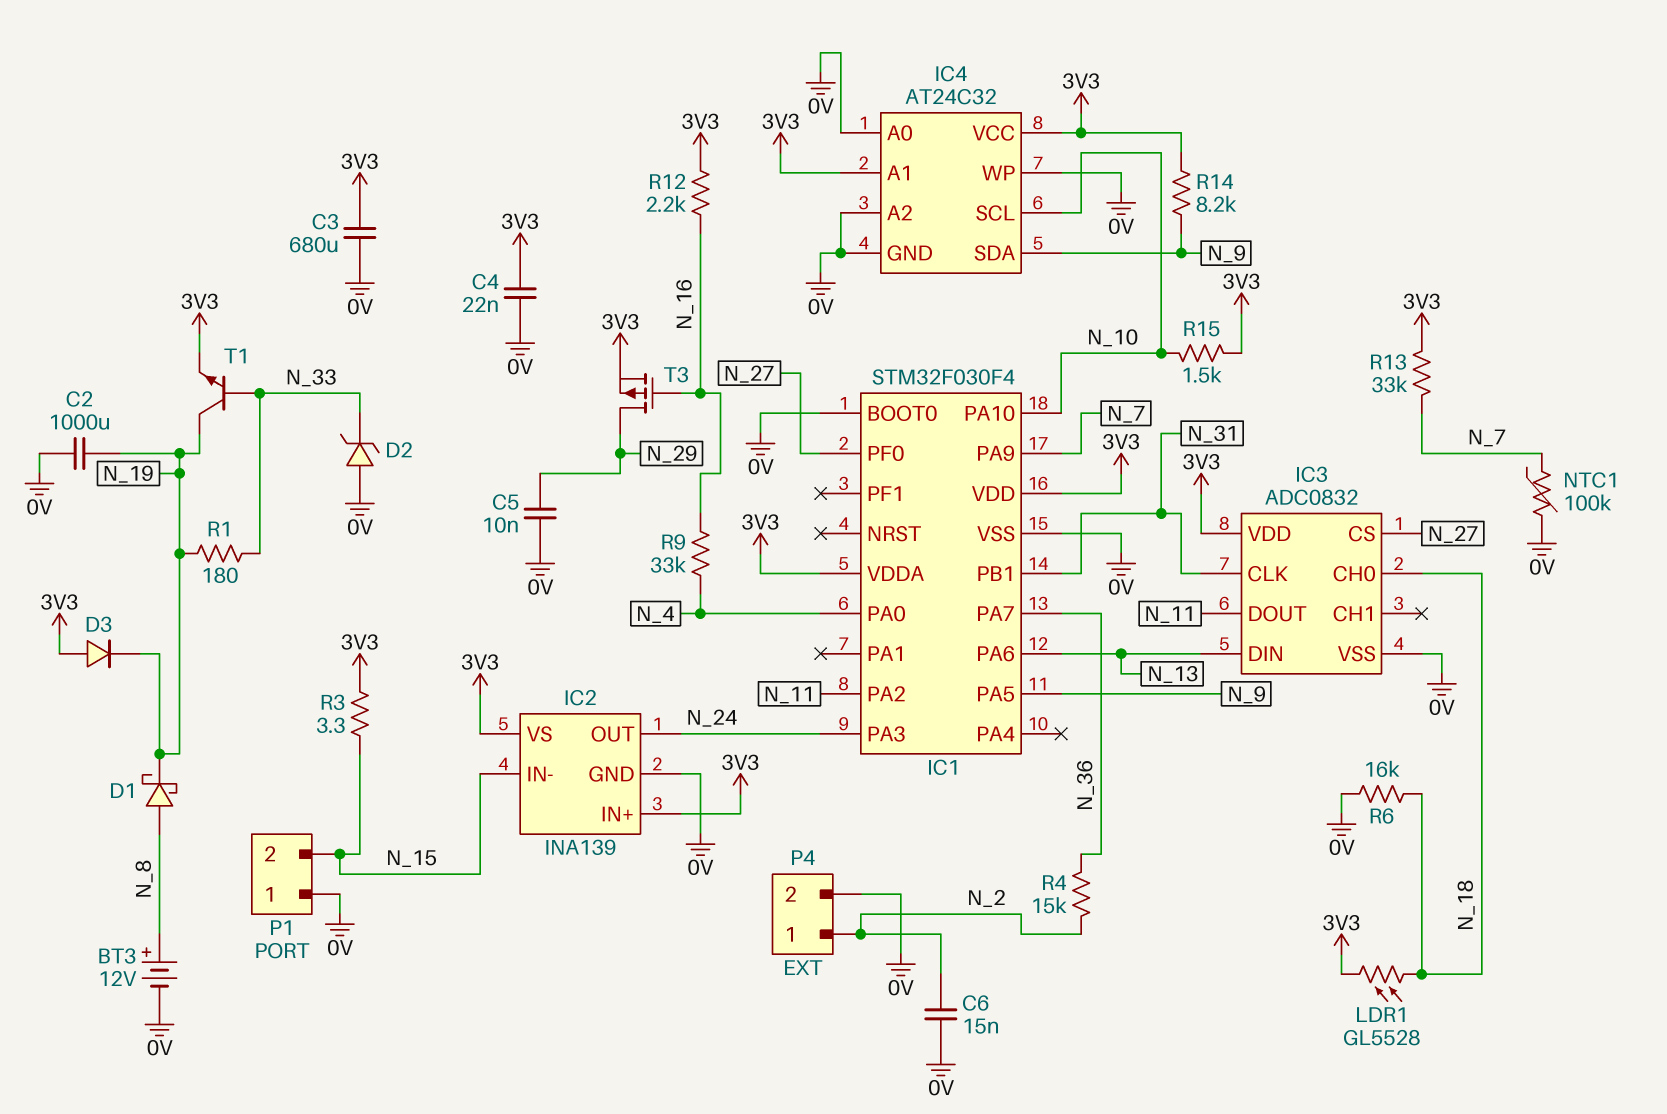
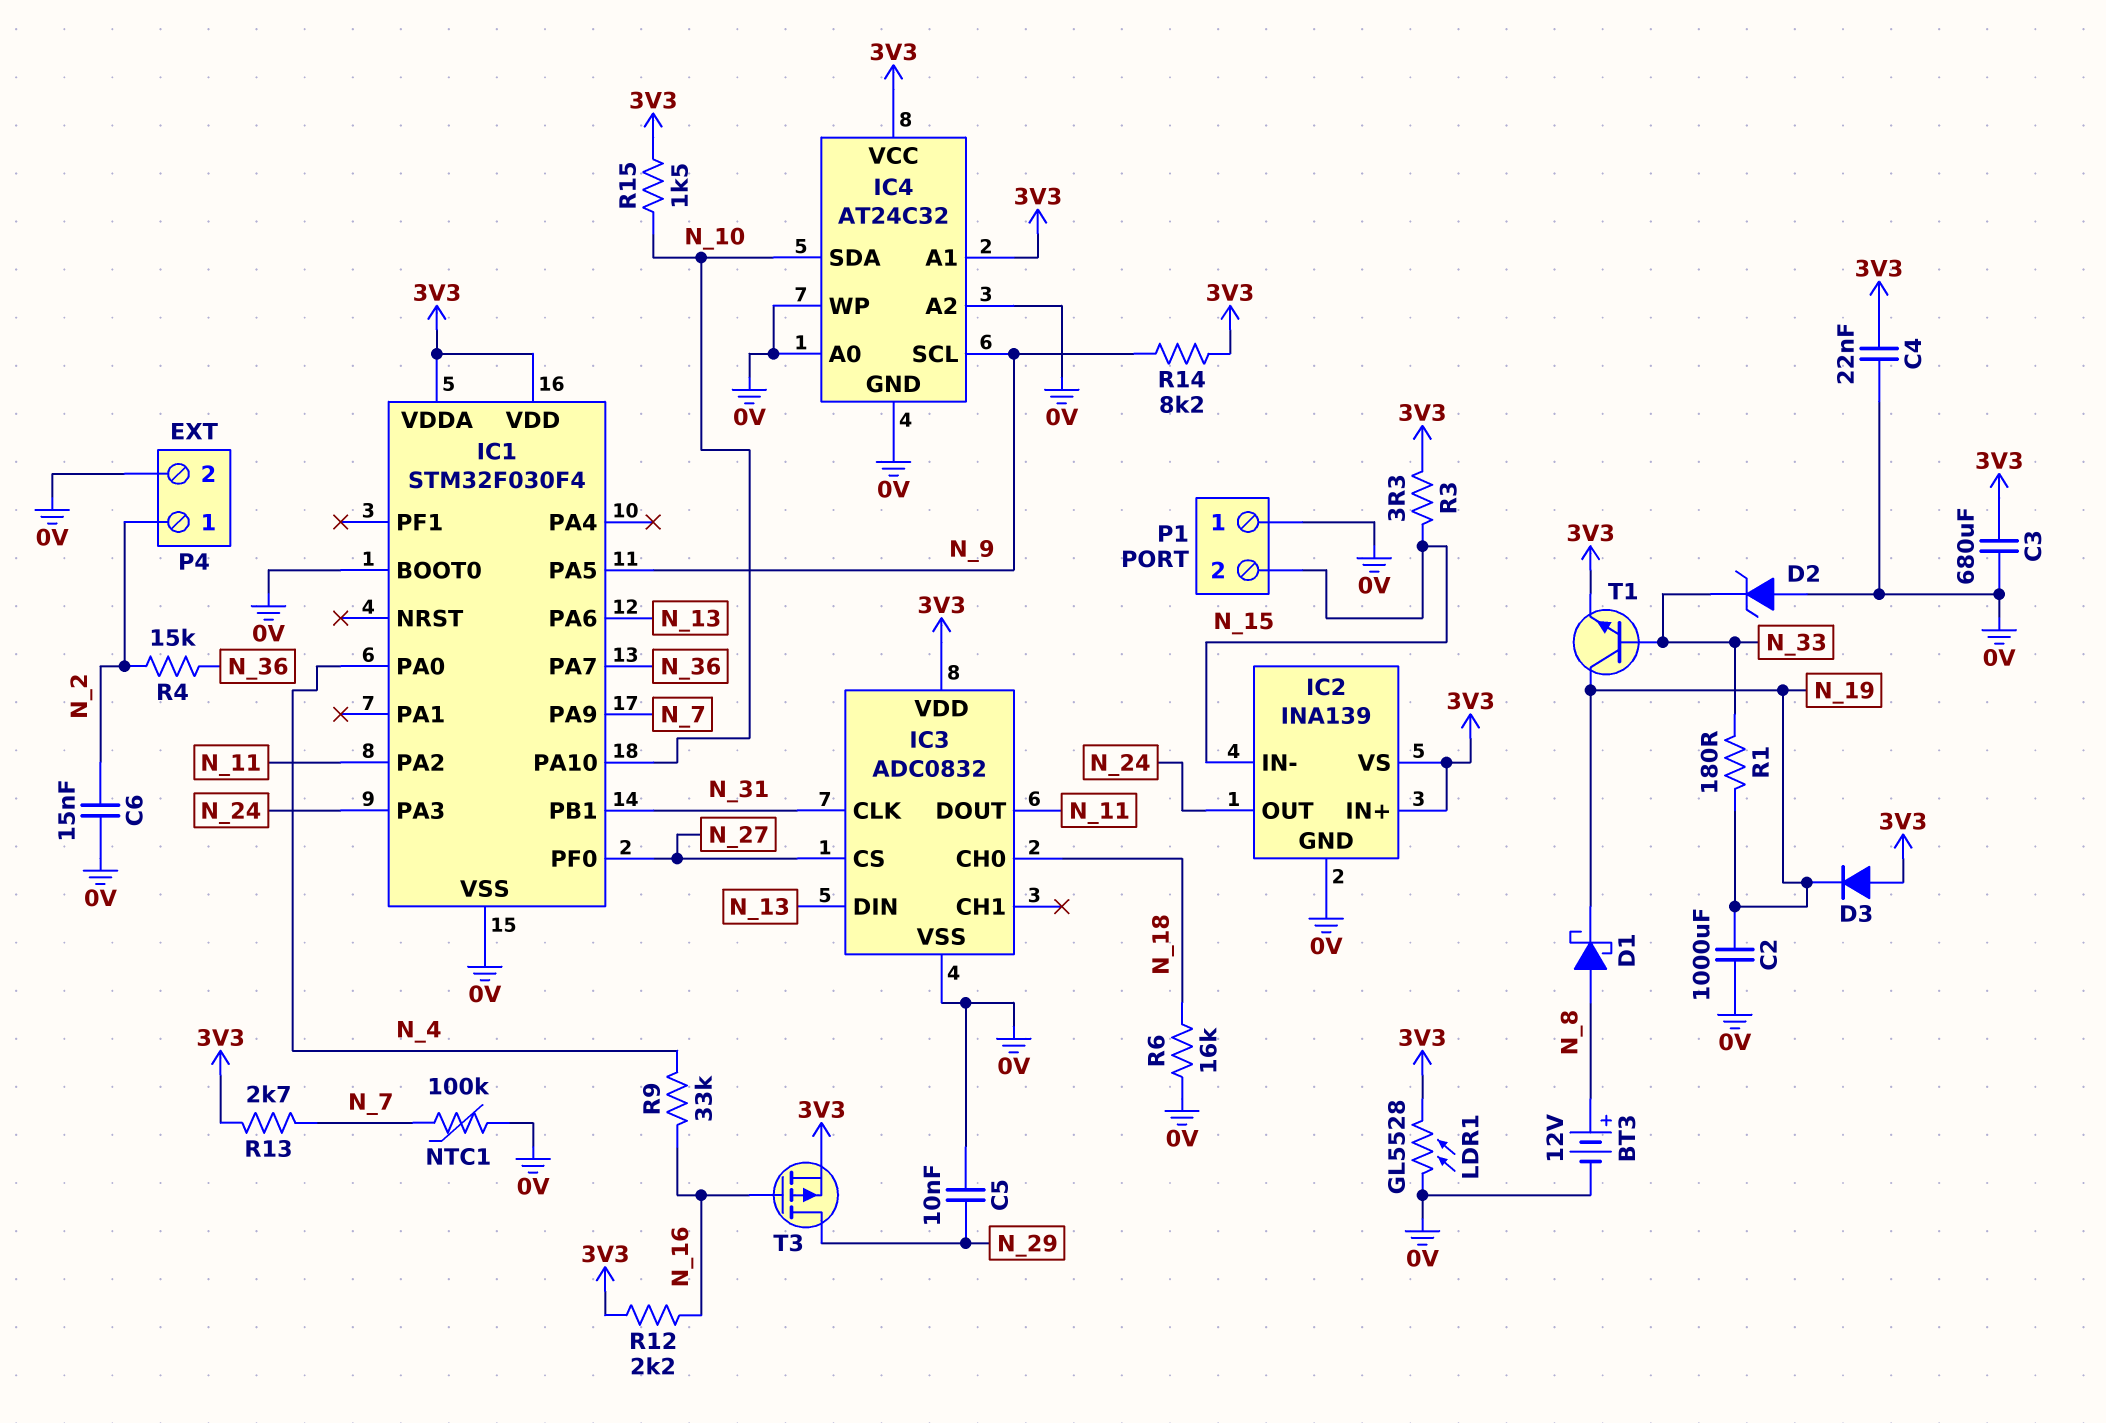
IC4 pin SCL: N_10 -> N_9
IC4 pin SDA: N_9 -> N_10
LDR1: GL5528 (3V3, N_18) -> GL5528 (0V, 3V3)
R13: 33k (3V3, N_7) -> 2.7k (3V3, N_7)

